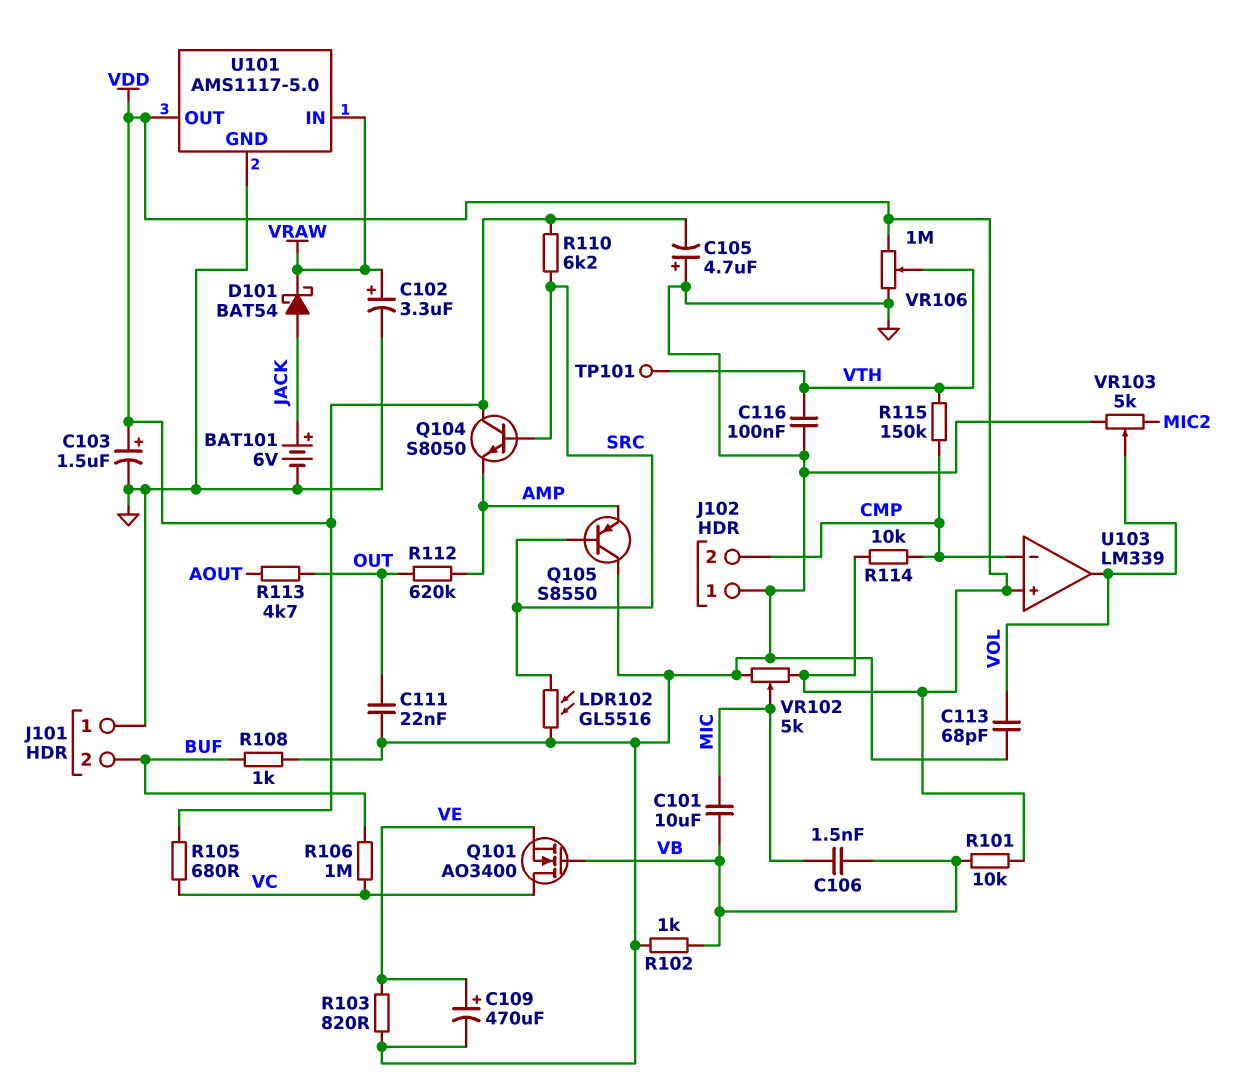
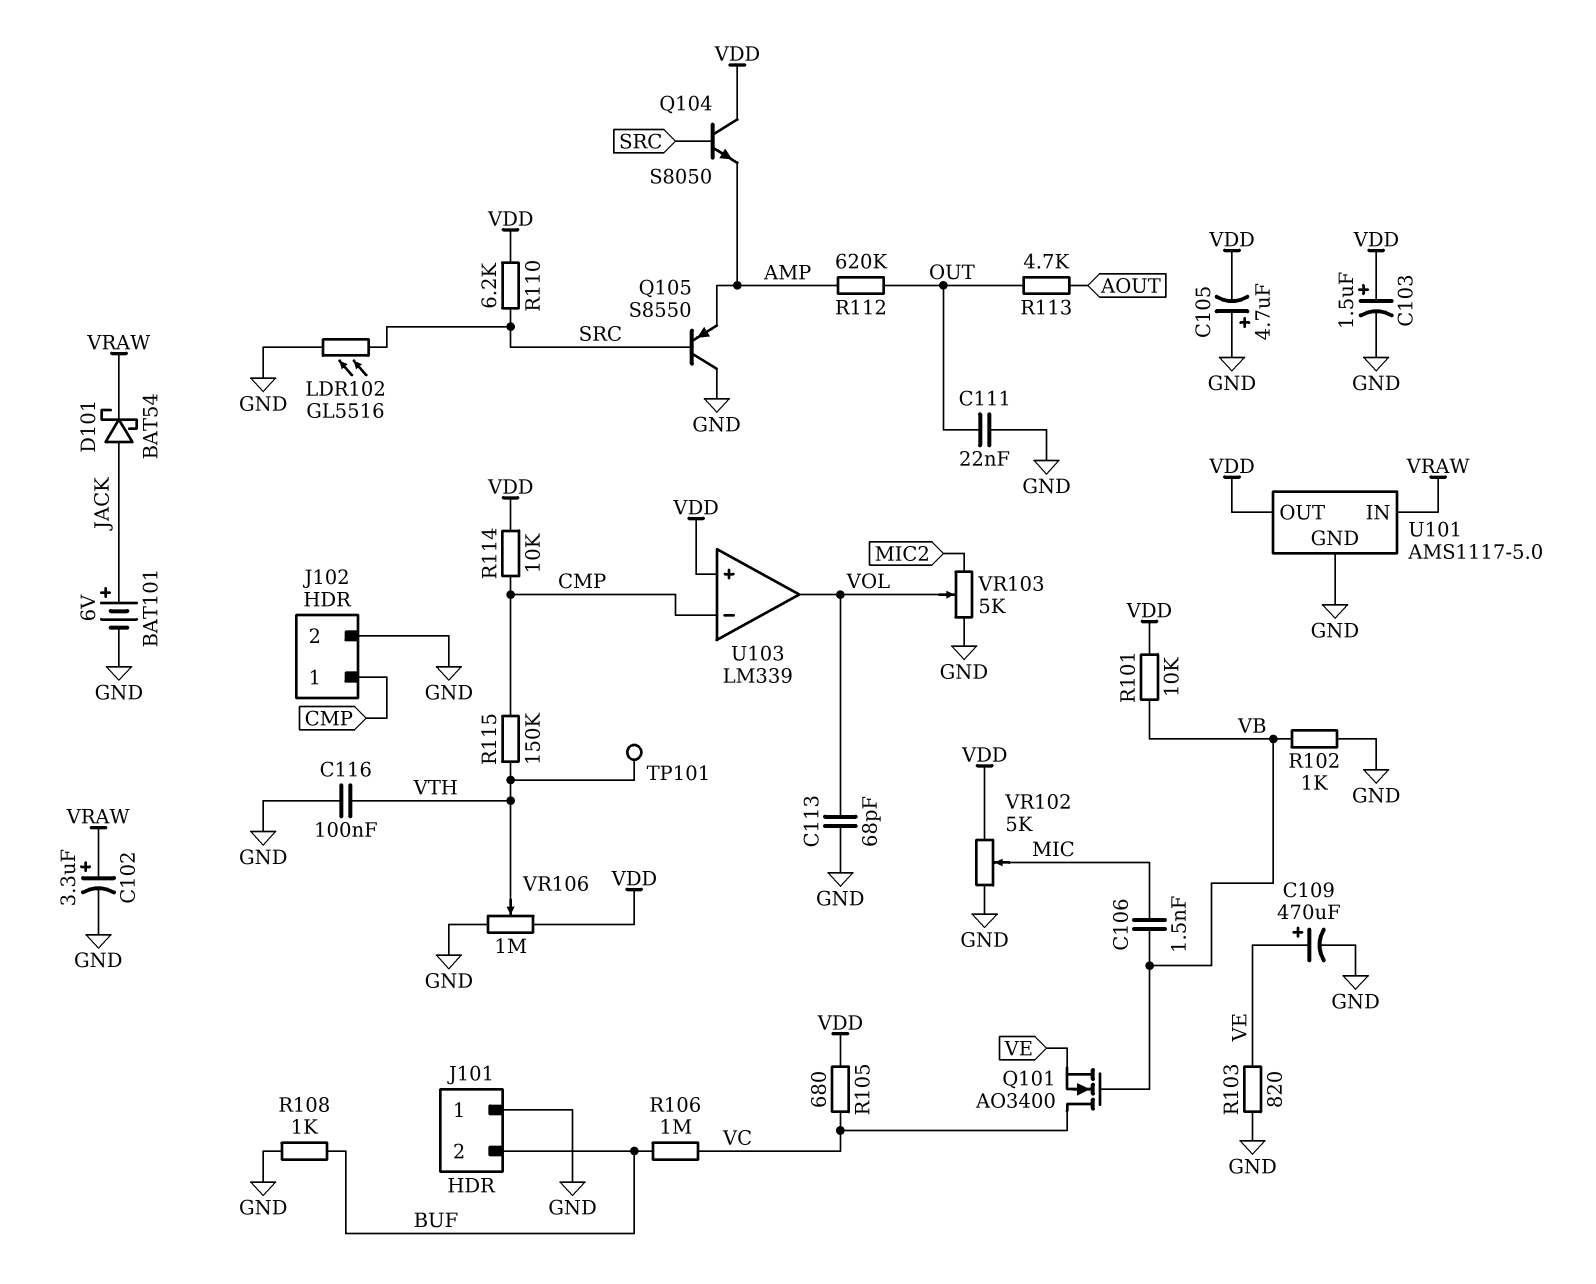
C101: 10uF (MIC, VB) -> none
J102 pin 1: GND -> CMP
J102 pin 2: CMP -> GND

